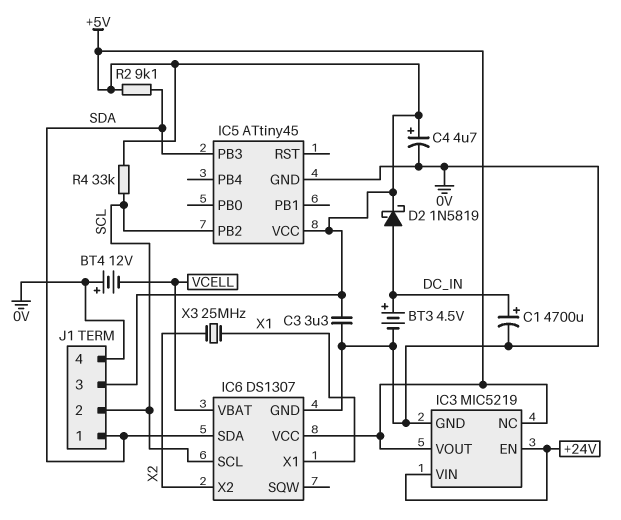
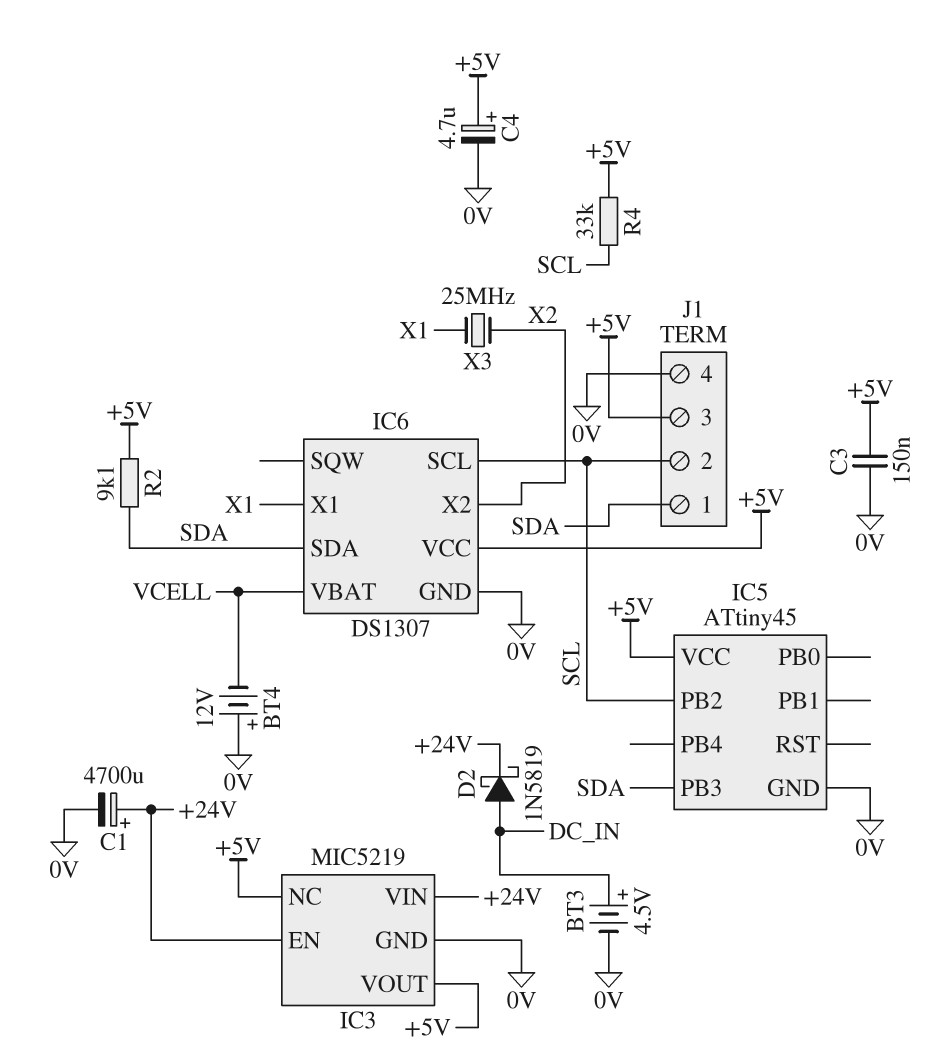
C1: 4700uF (plus DC_IN, minus 0V) -> 4700uF (plus +24V, minus 0V)
C3: 3.3uF (+5V, 0V) -> 150nF (+5V, 0V)
D2: schottky 1N5819 (A DC_IN, K +5V) -> schottky 1N5819 (A DC_IN, K +24V)

